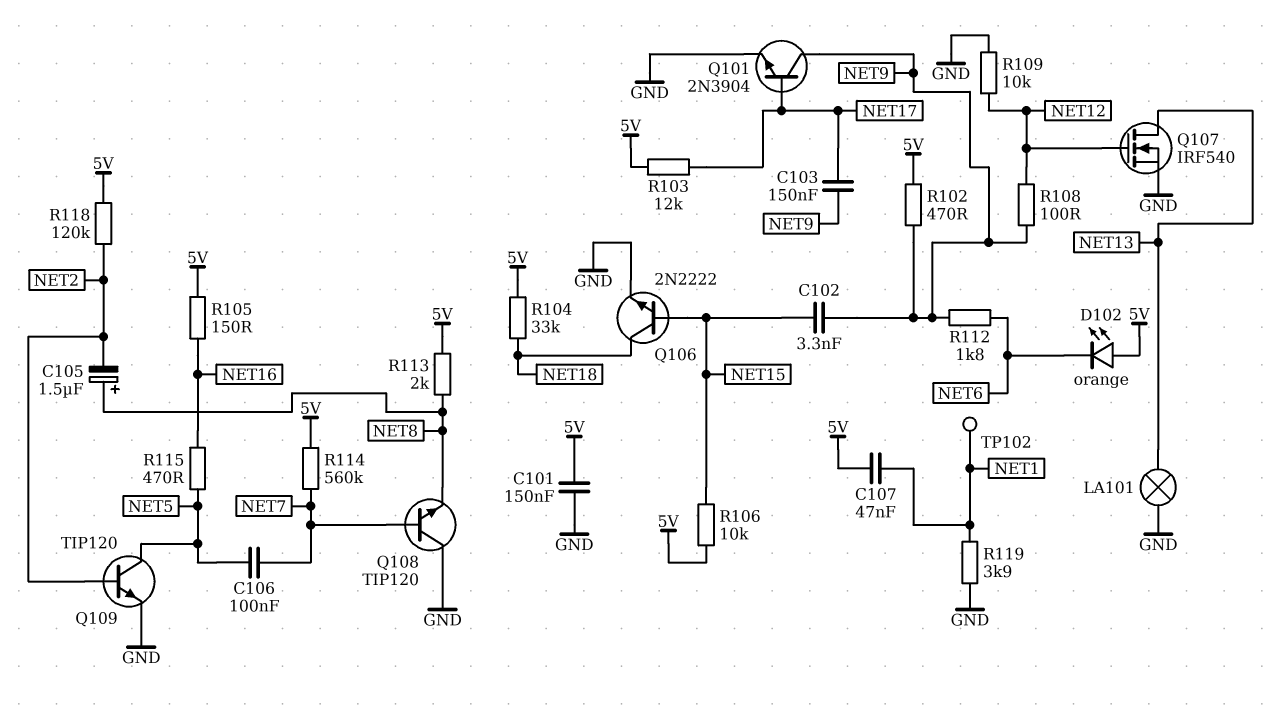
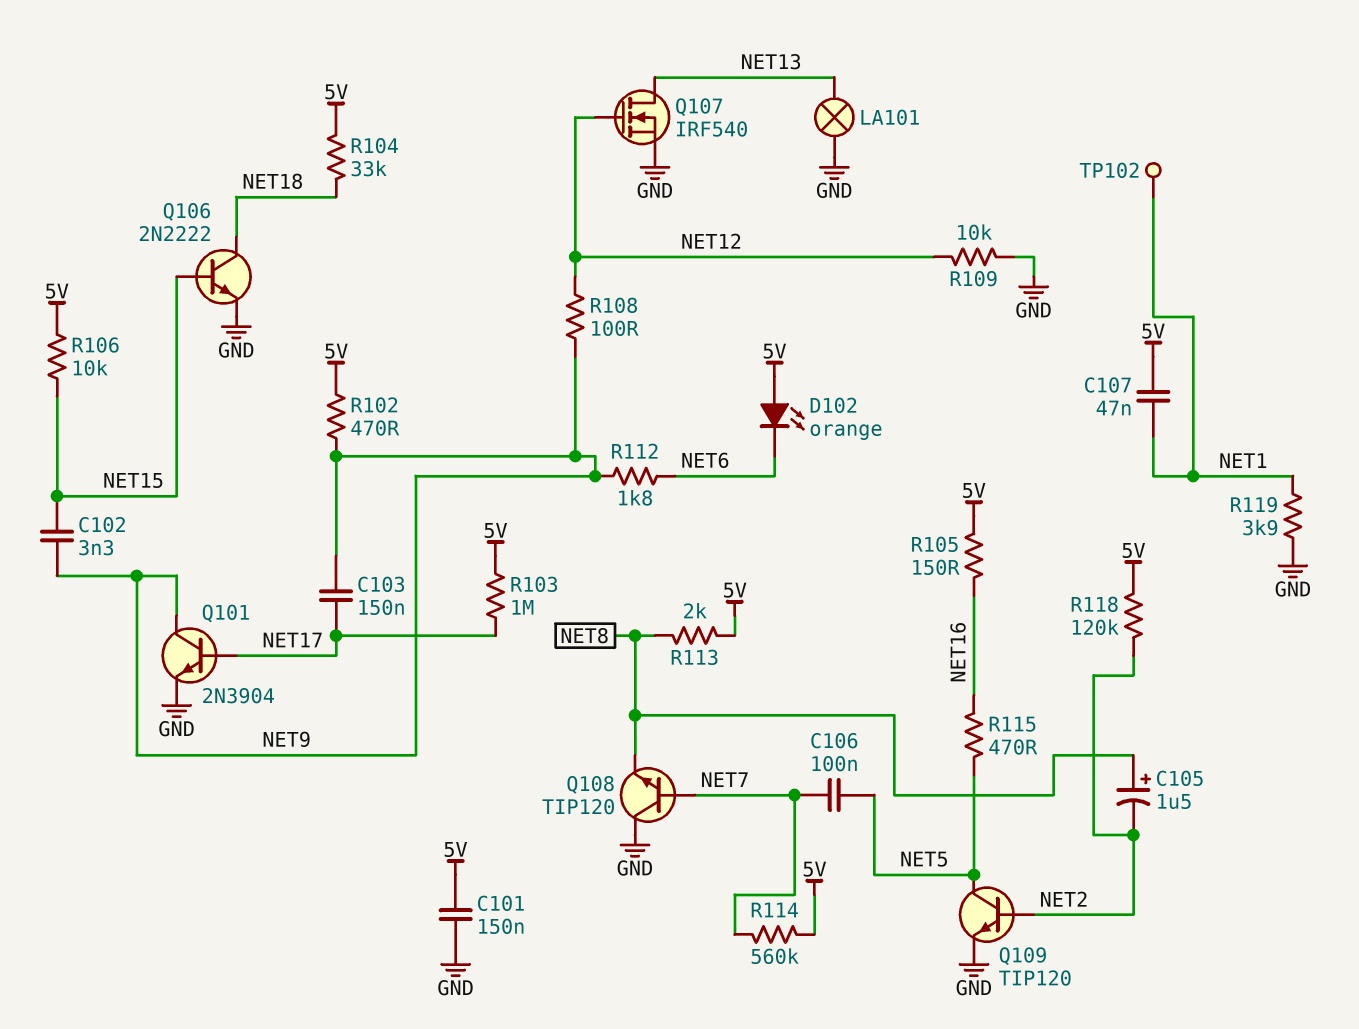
R103: 12k (5V, NET17) -> 1M (5V, NET17)

